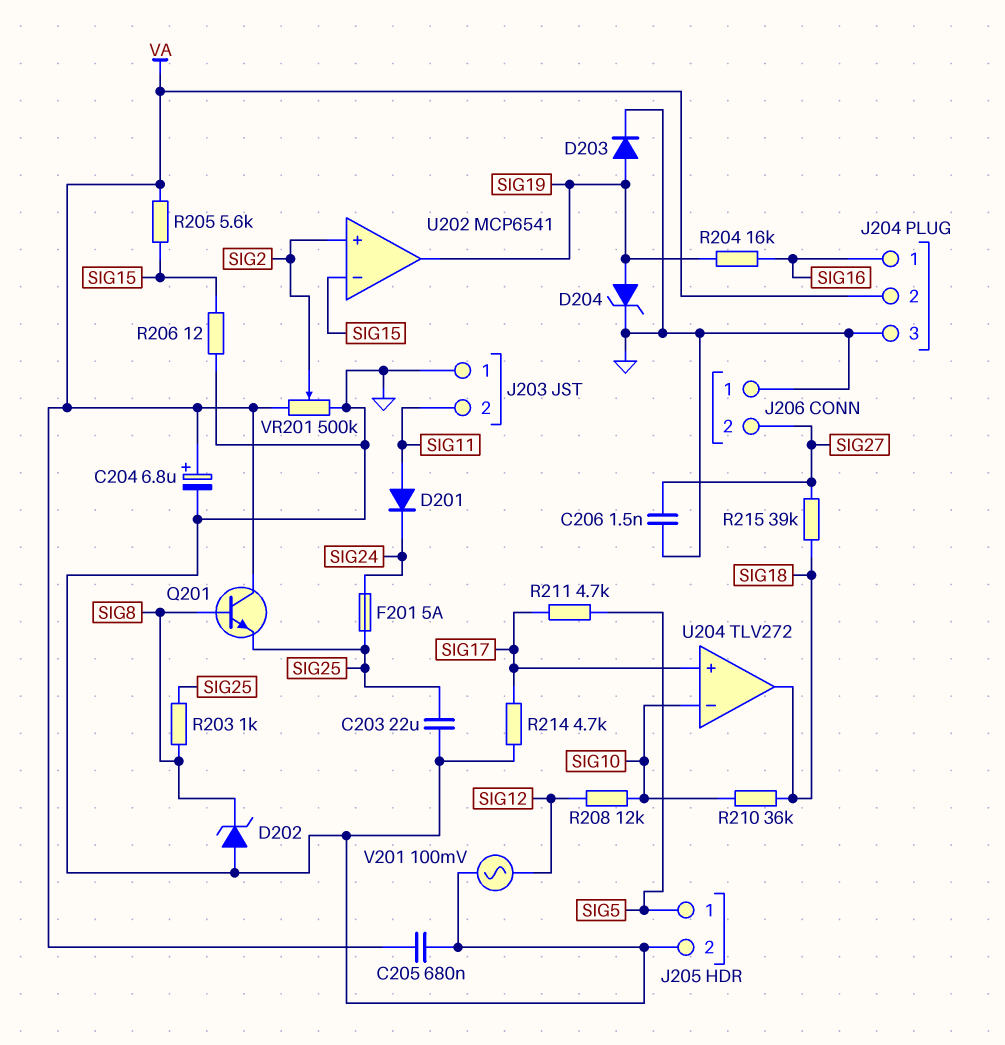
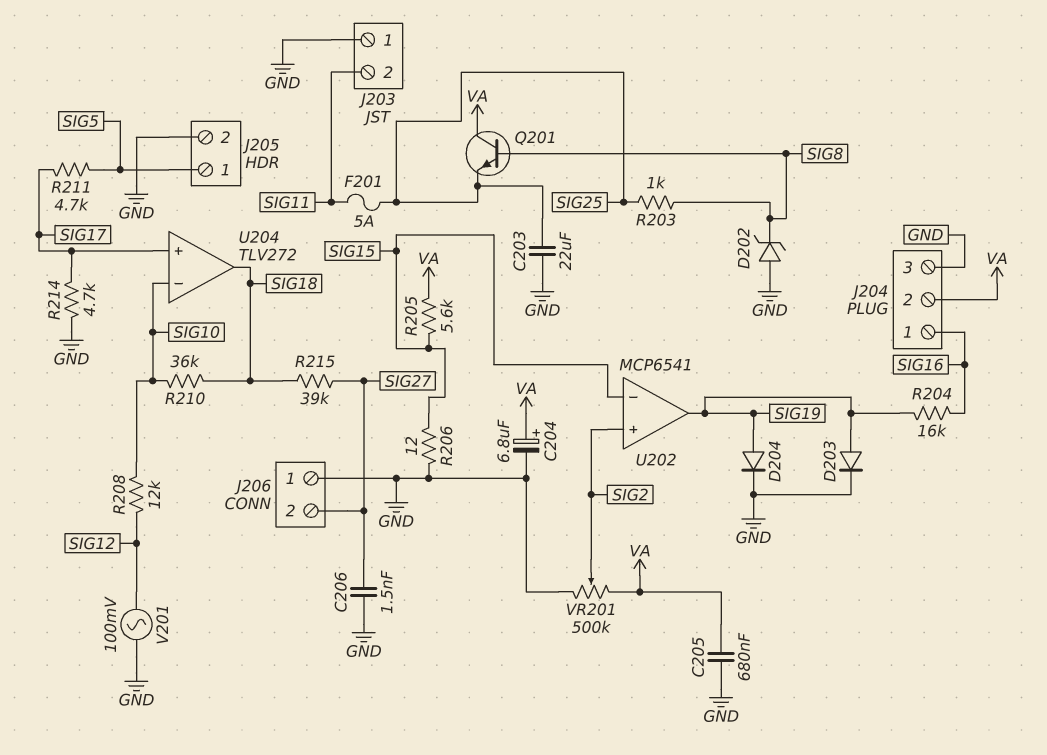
D201: diode (A SIG11, K SIG24) -> none
D204: zener (A SIG19, K GND) -> diode (A SIG19, K GND)
F201: 5A (SIG24, SIG25) -> 5A (SIG11, SIG25)

